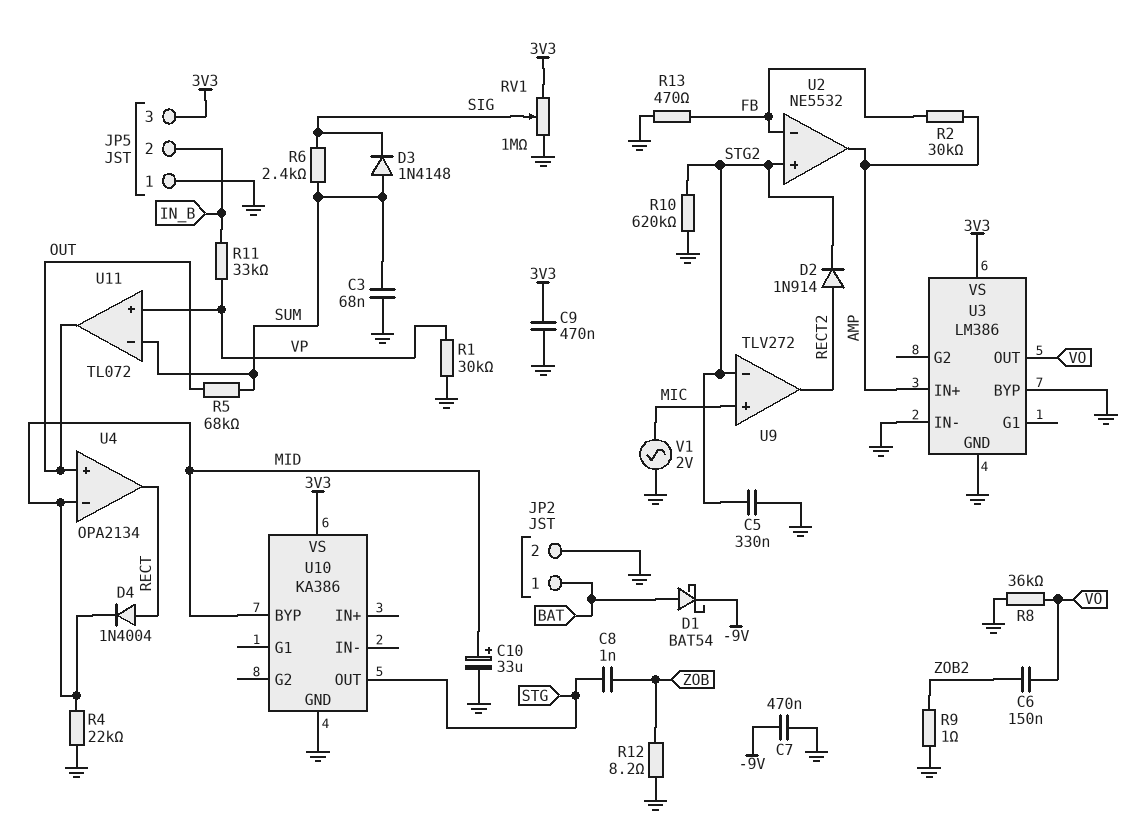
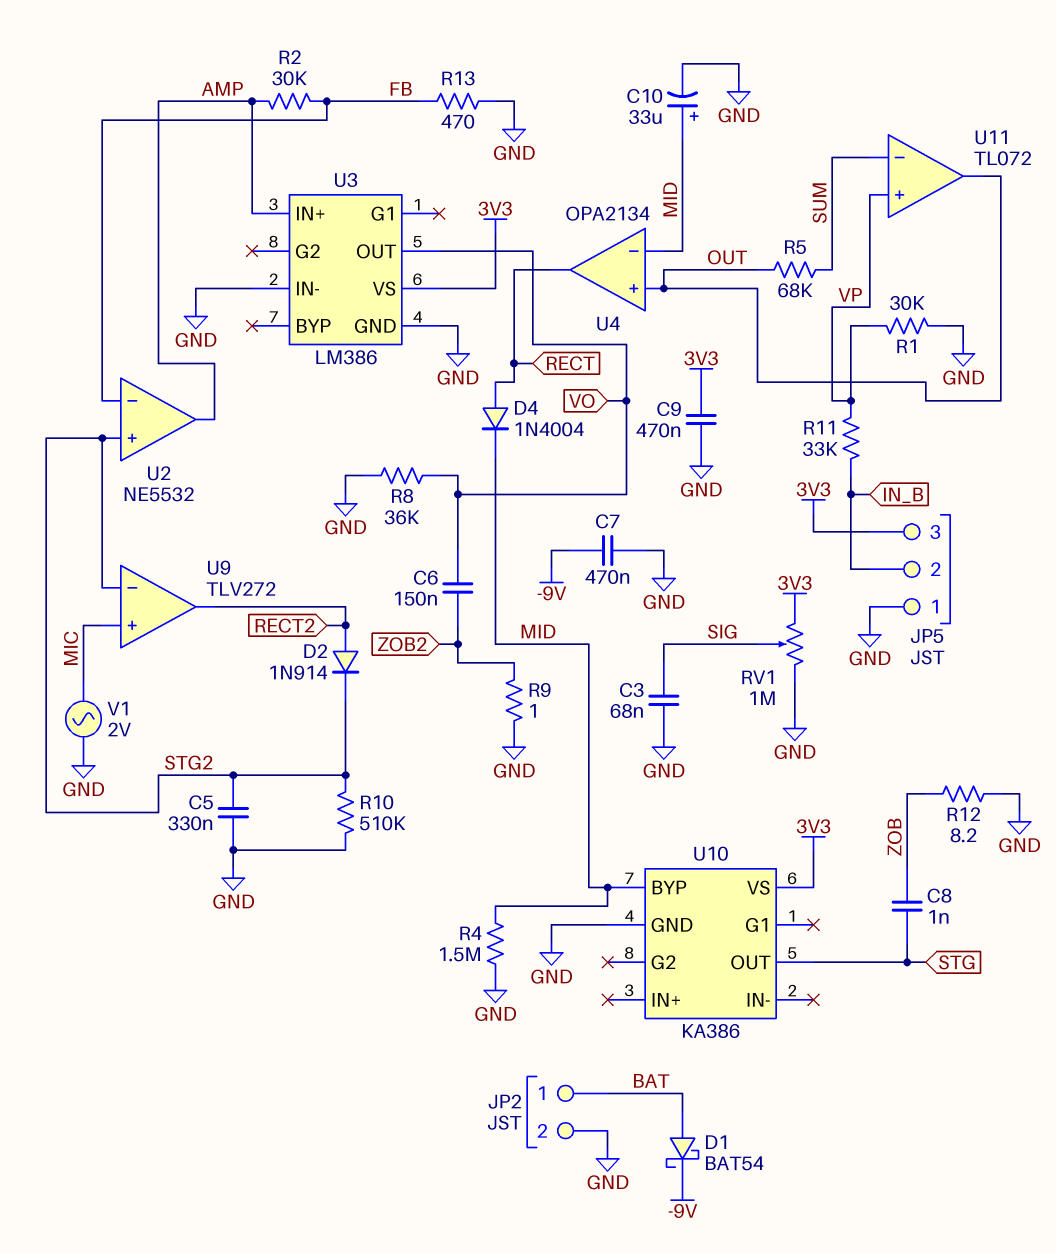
C3: 68nF (GND, SUM) -> 68nF (GND, SIG)
D3: diode 1N4148 (A SUM, K SIG) -> none
R4: 22k (GND, MID) -> 1.5M (GND, MID)
R6: 2.4k (SIG, SUM) -> none
R10: 620k (GND, STG2) -> 510k (GND, STG2)
U3 pin BYP: GND -> none

